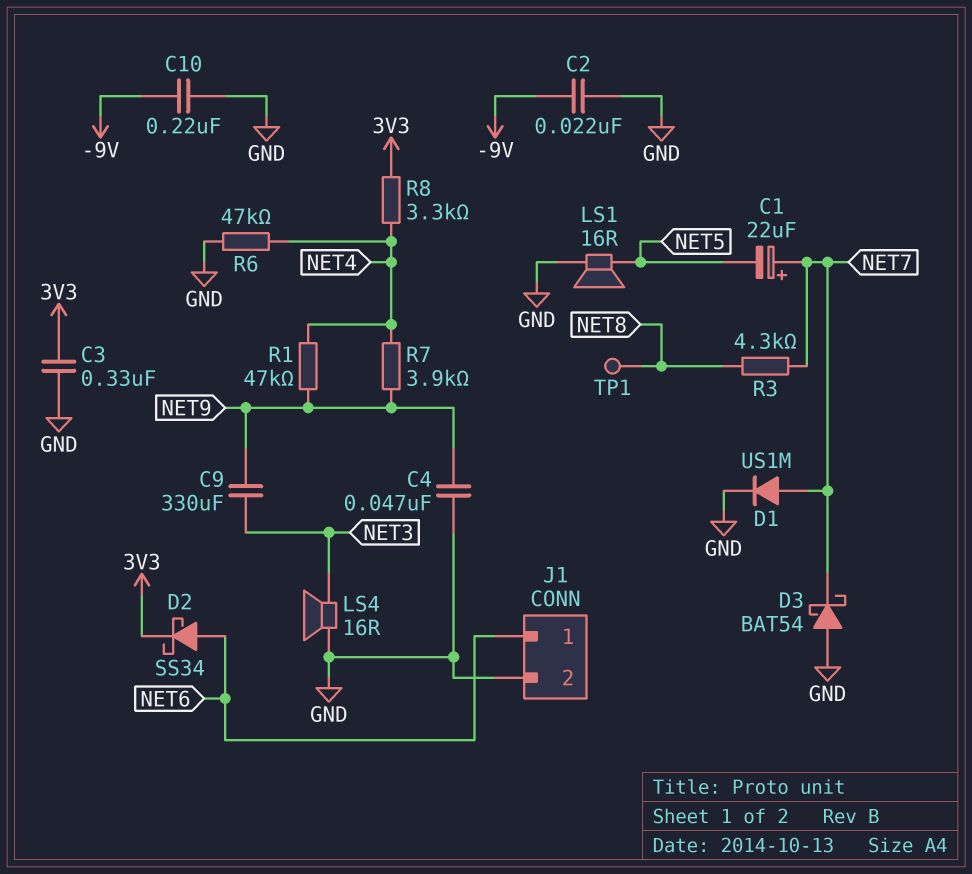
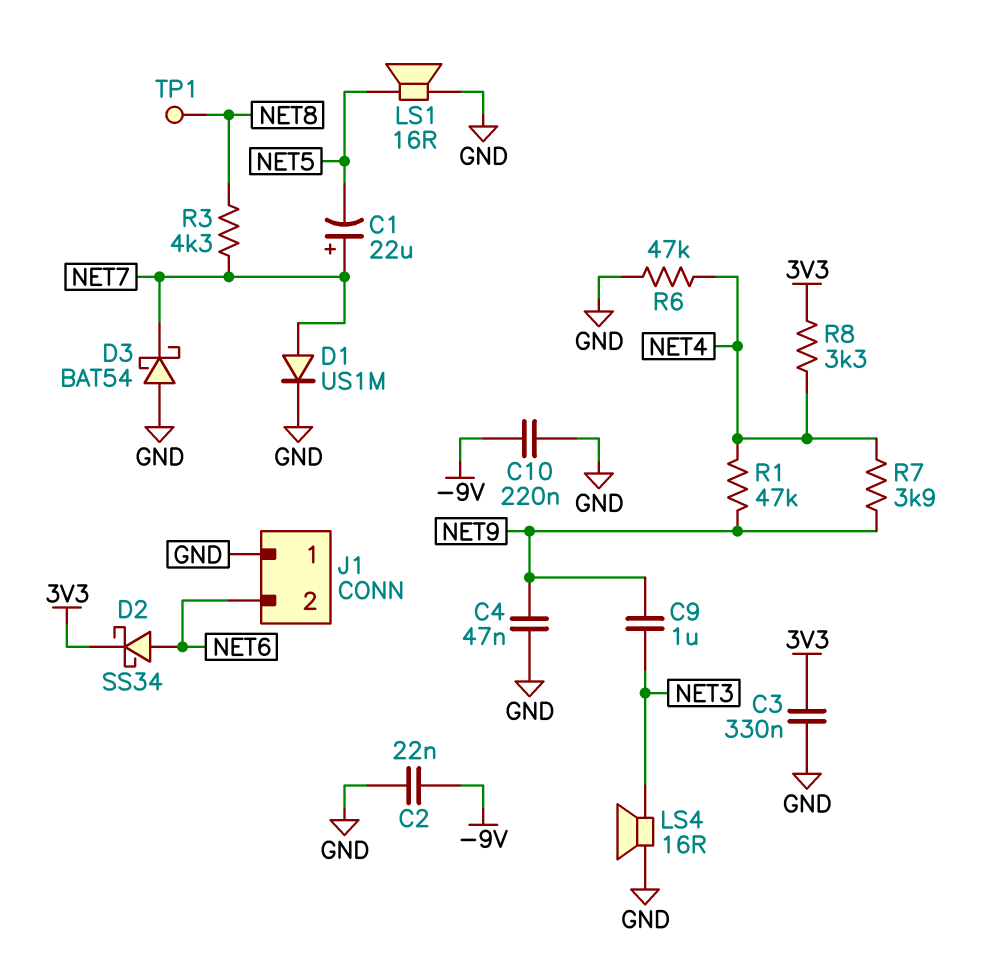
C9: 330uF (NET3, NET9) -> 1uF (NET3, NET9)
J1 pin 1: NET6 -> GND
J1 pin 2: GND -> NET6

